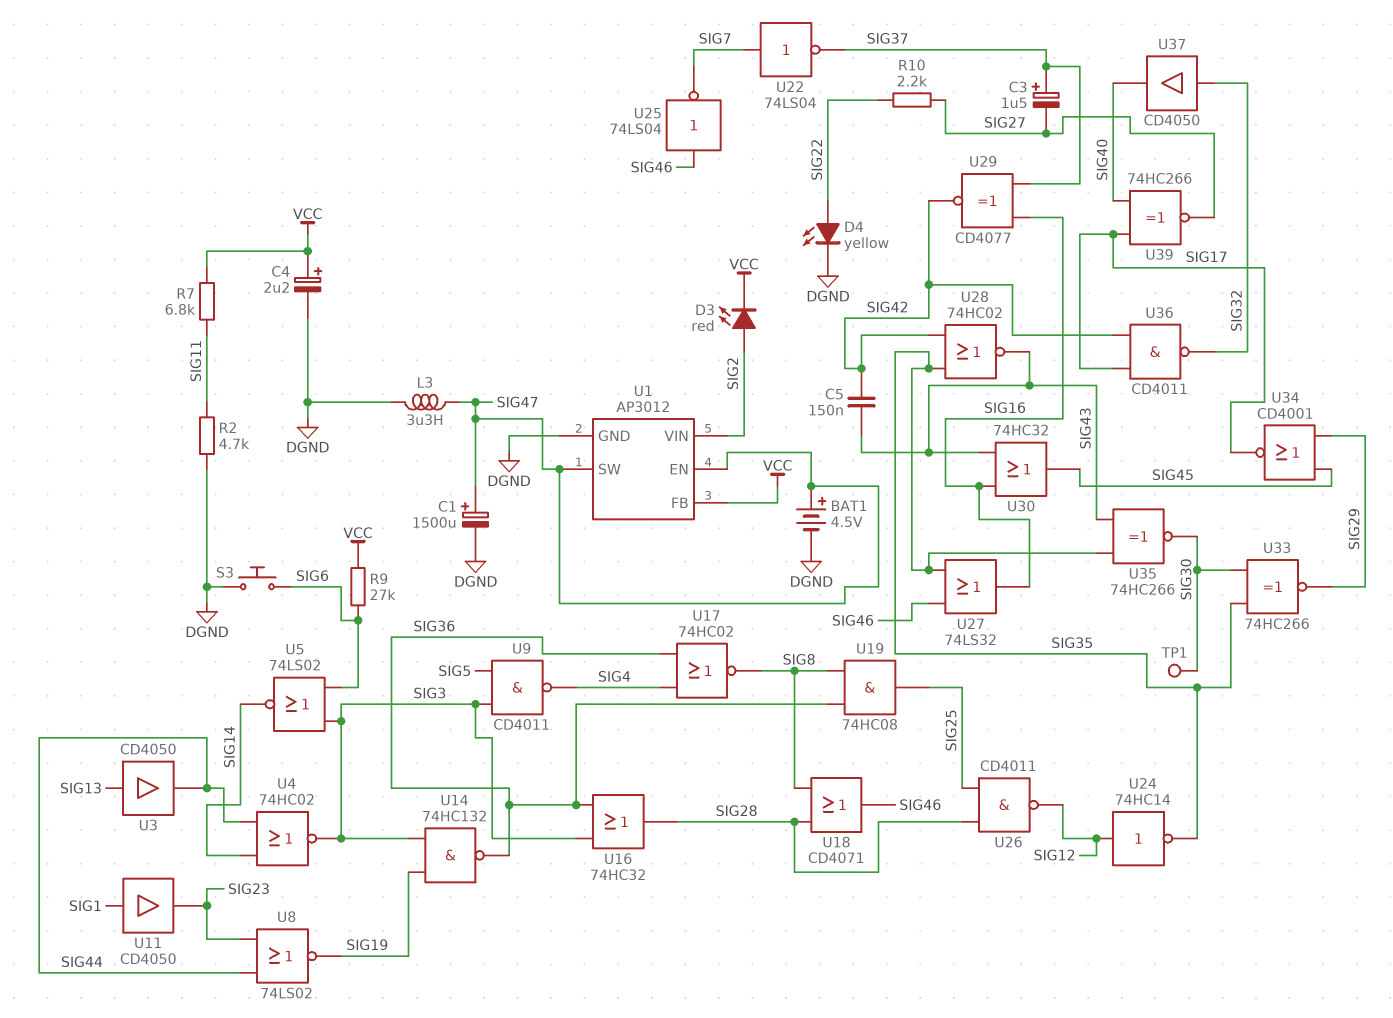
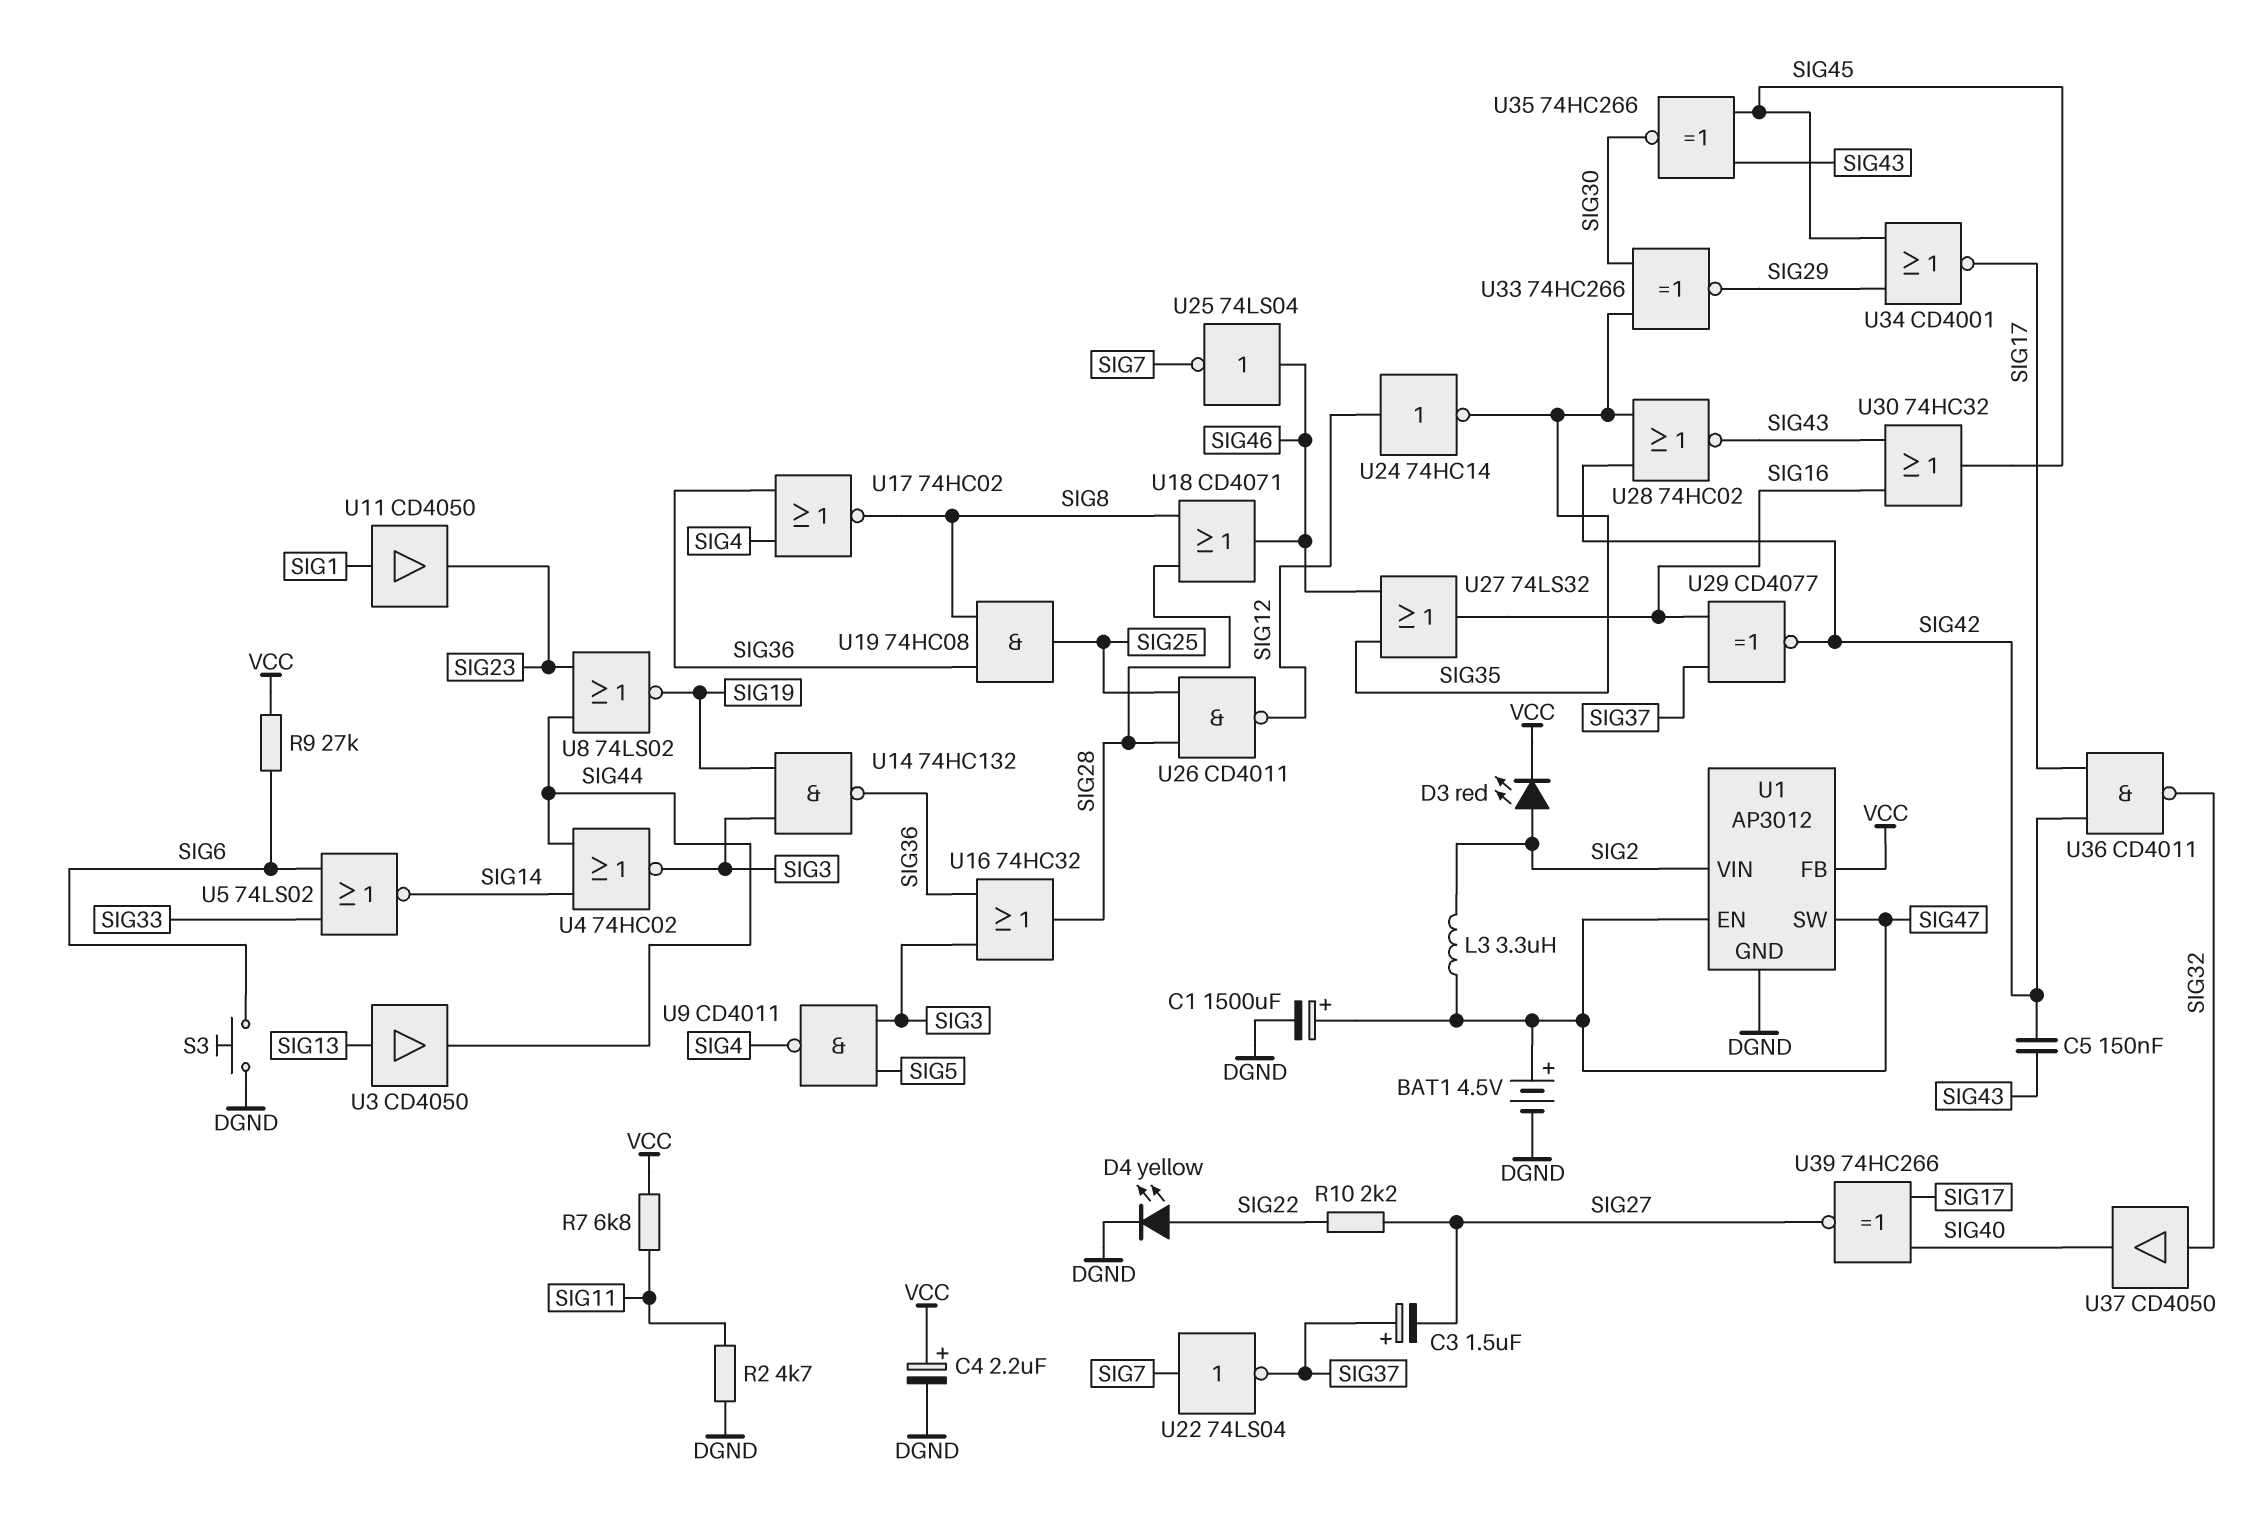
L3: 3.3uH (DGND, SIG47) -> 3.3uH (SIG2, SIG47)
TP1: test point (SIG30) -> none
U5: NOR 74LS02 (in SIG3, in SIG6, out SIG14) -> NOR 74LS02 (in SIG6, in SIG33, out SIG14)
U35: XNOR 74HC266 (in SIG35, in SIG43, out SIG30) -> XNOR 74HC266 (in SIG43, in SIG45, out SIG30)

